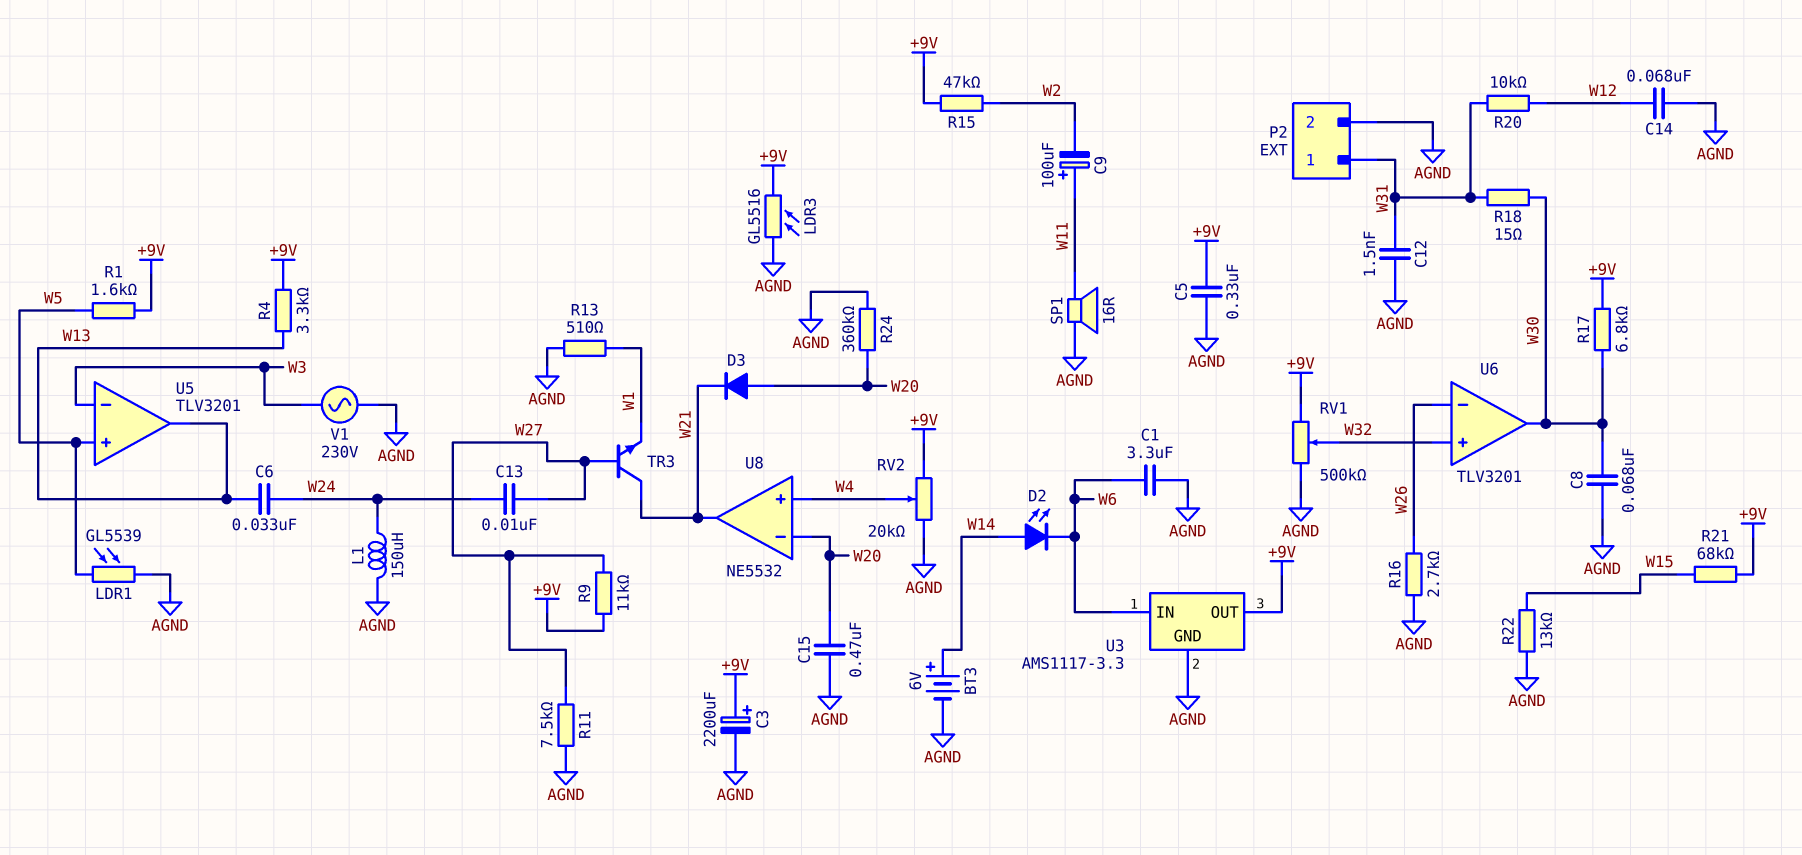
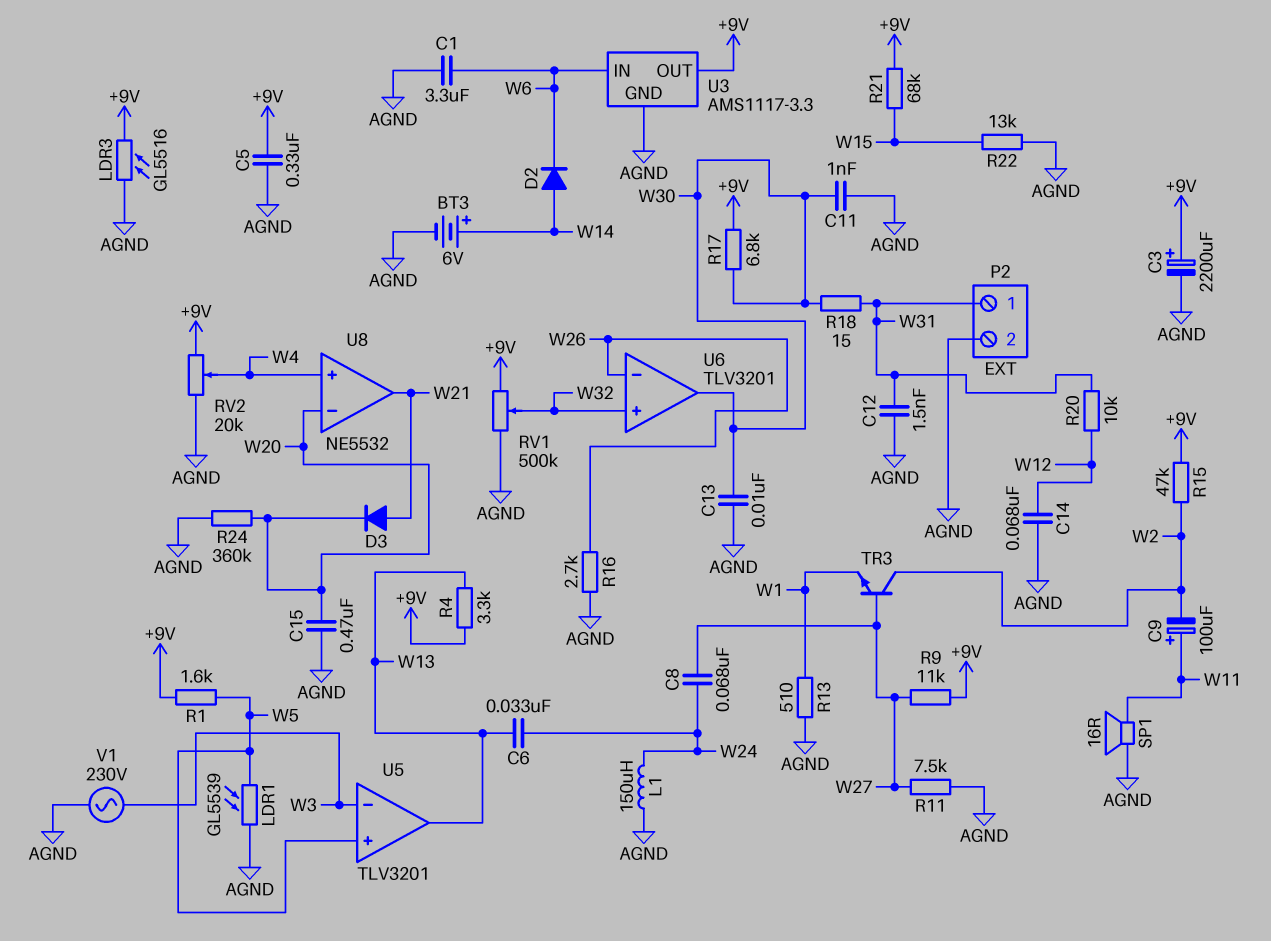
C8: 68nF (AGND, W30) -> 68nF (W24, W27)
C11: none -> 1nF (AGND, W30)
C13: 10nF (W24, W27) -> 10nF (AGND, W30)
D2: LED (A W14, K W6) -> diode (A W14, K W6)
D3: diode (A W20, K W21) -> diode (A W21, K W20)
TR3: NPN (B W27, C W21, E W1) -> NPN (B W27, C W2, E W1)

